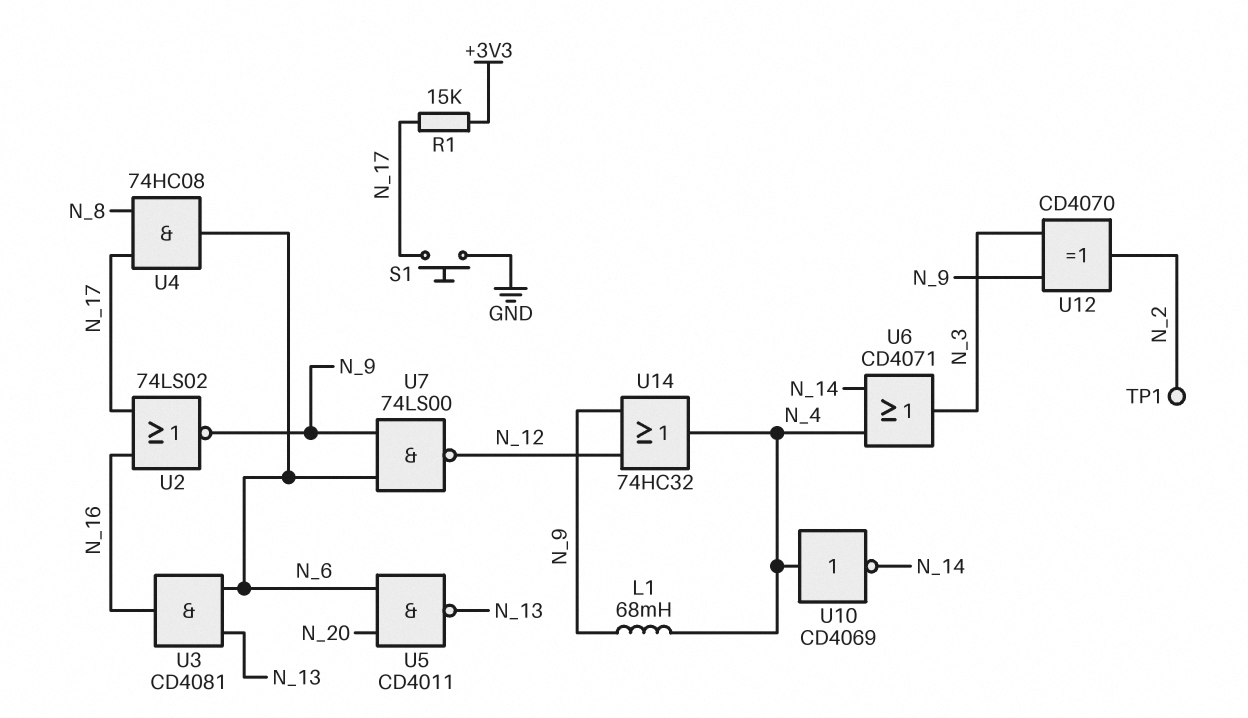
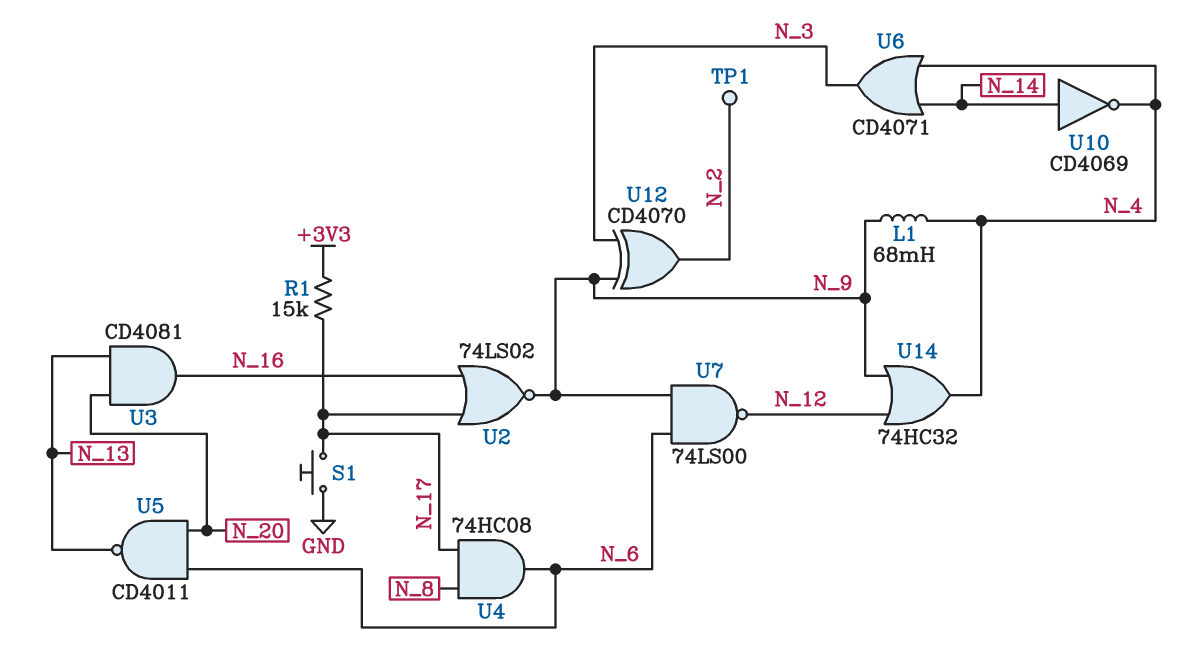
U3: AND CD4081 (in N_6, in N_13, out N_16) -> AND CD4081 (in N_13, in N_20, out N_16)
U10: NOT CD4069 (in N_4, out N_14) -> NOT CD4069 (in N_14, out N_4)

